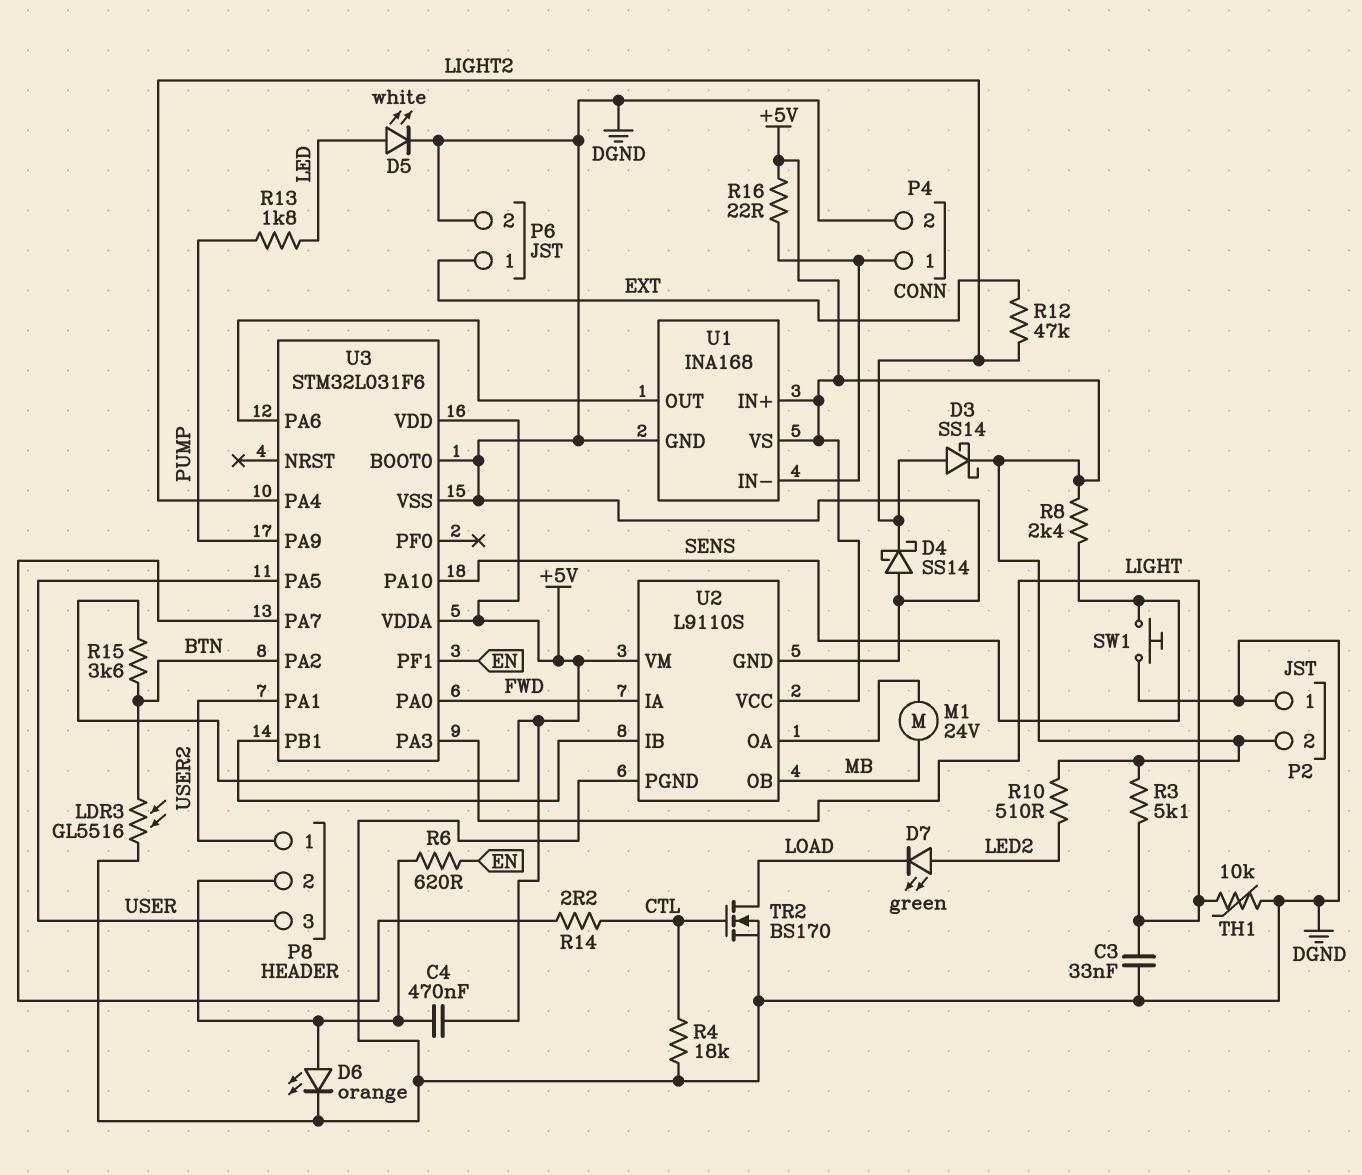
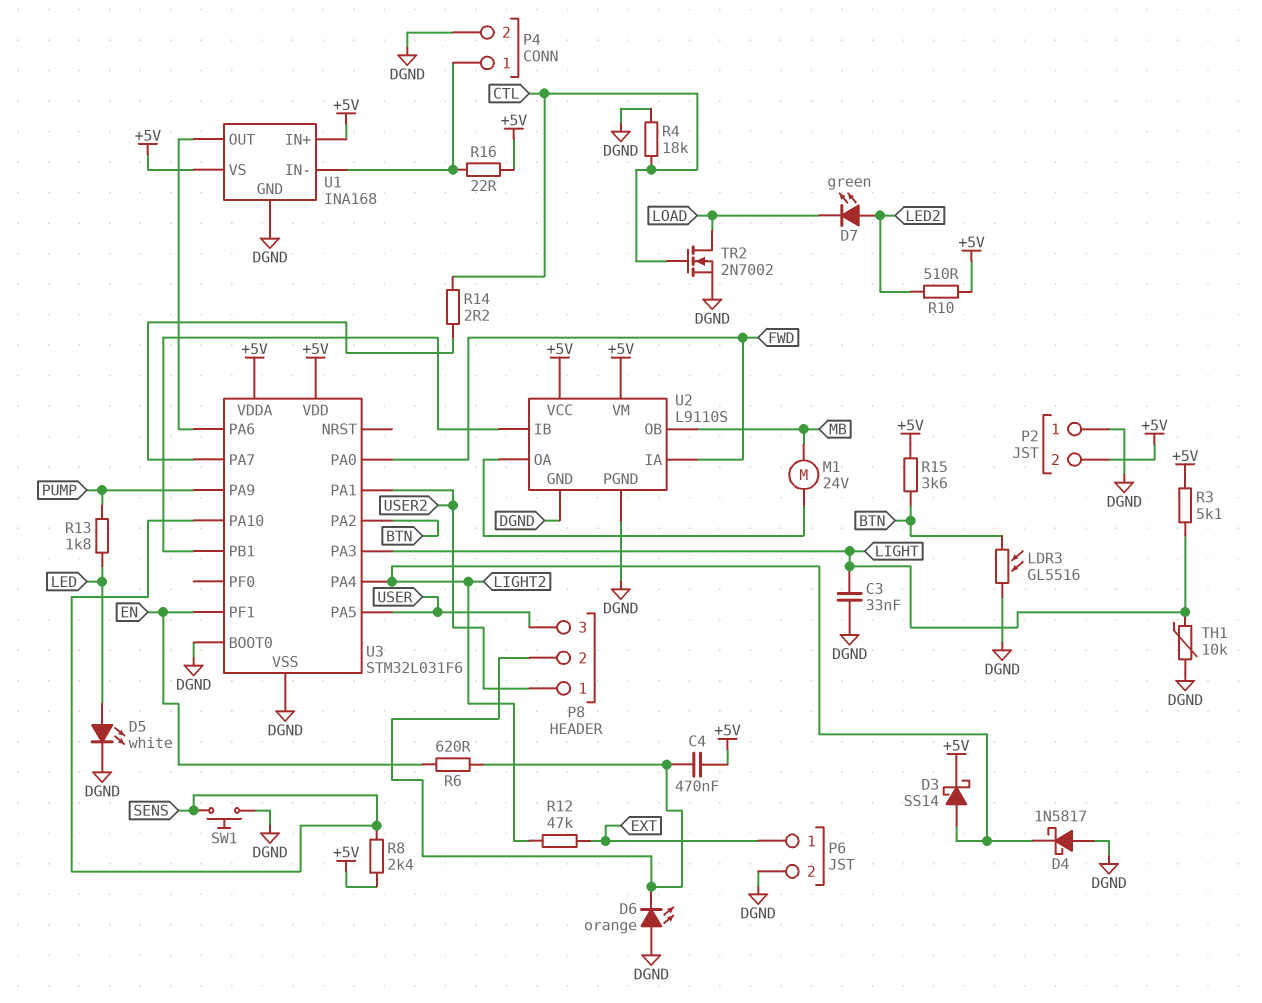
D4: schottky SS14 (A DGND, K LIGHT2) -> schottky 1N5817 (A DGND, K LIGHT2)
D6: LED orange (A P8/2, K DGND) -> LED orange (A DGND, K P8/2)
TR2: NMOS BS170 (G CTL, D LOAD, S DGND) -> NMOS 2N7002 (G CTL, D LOAD, S DGND)

